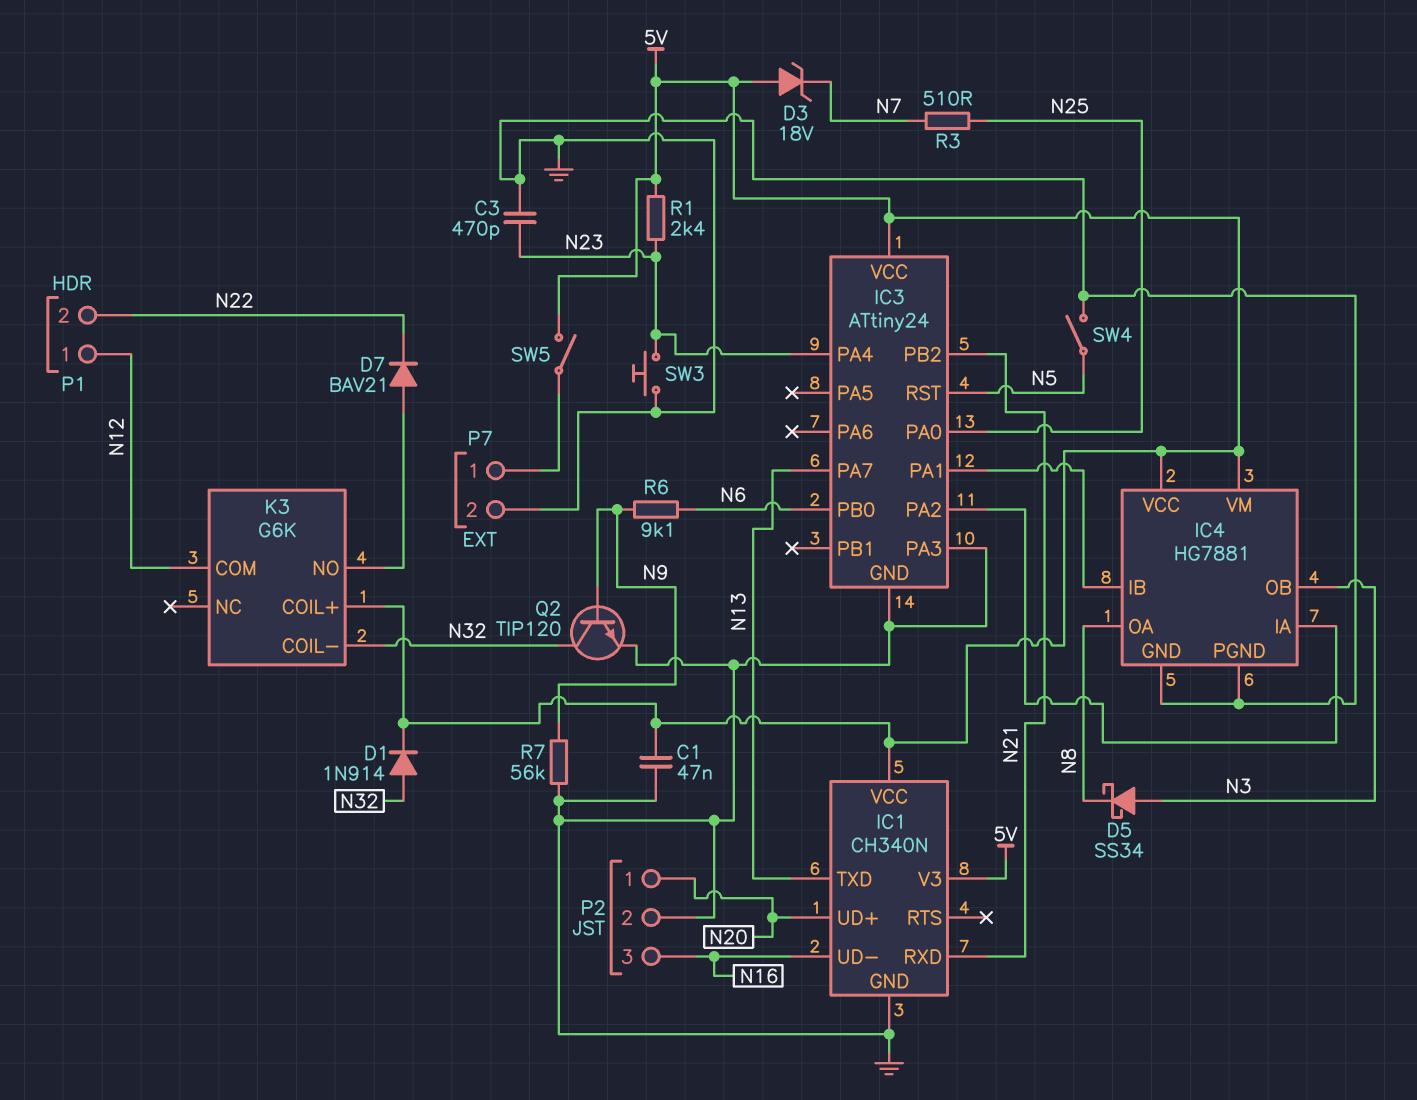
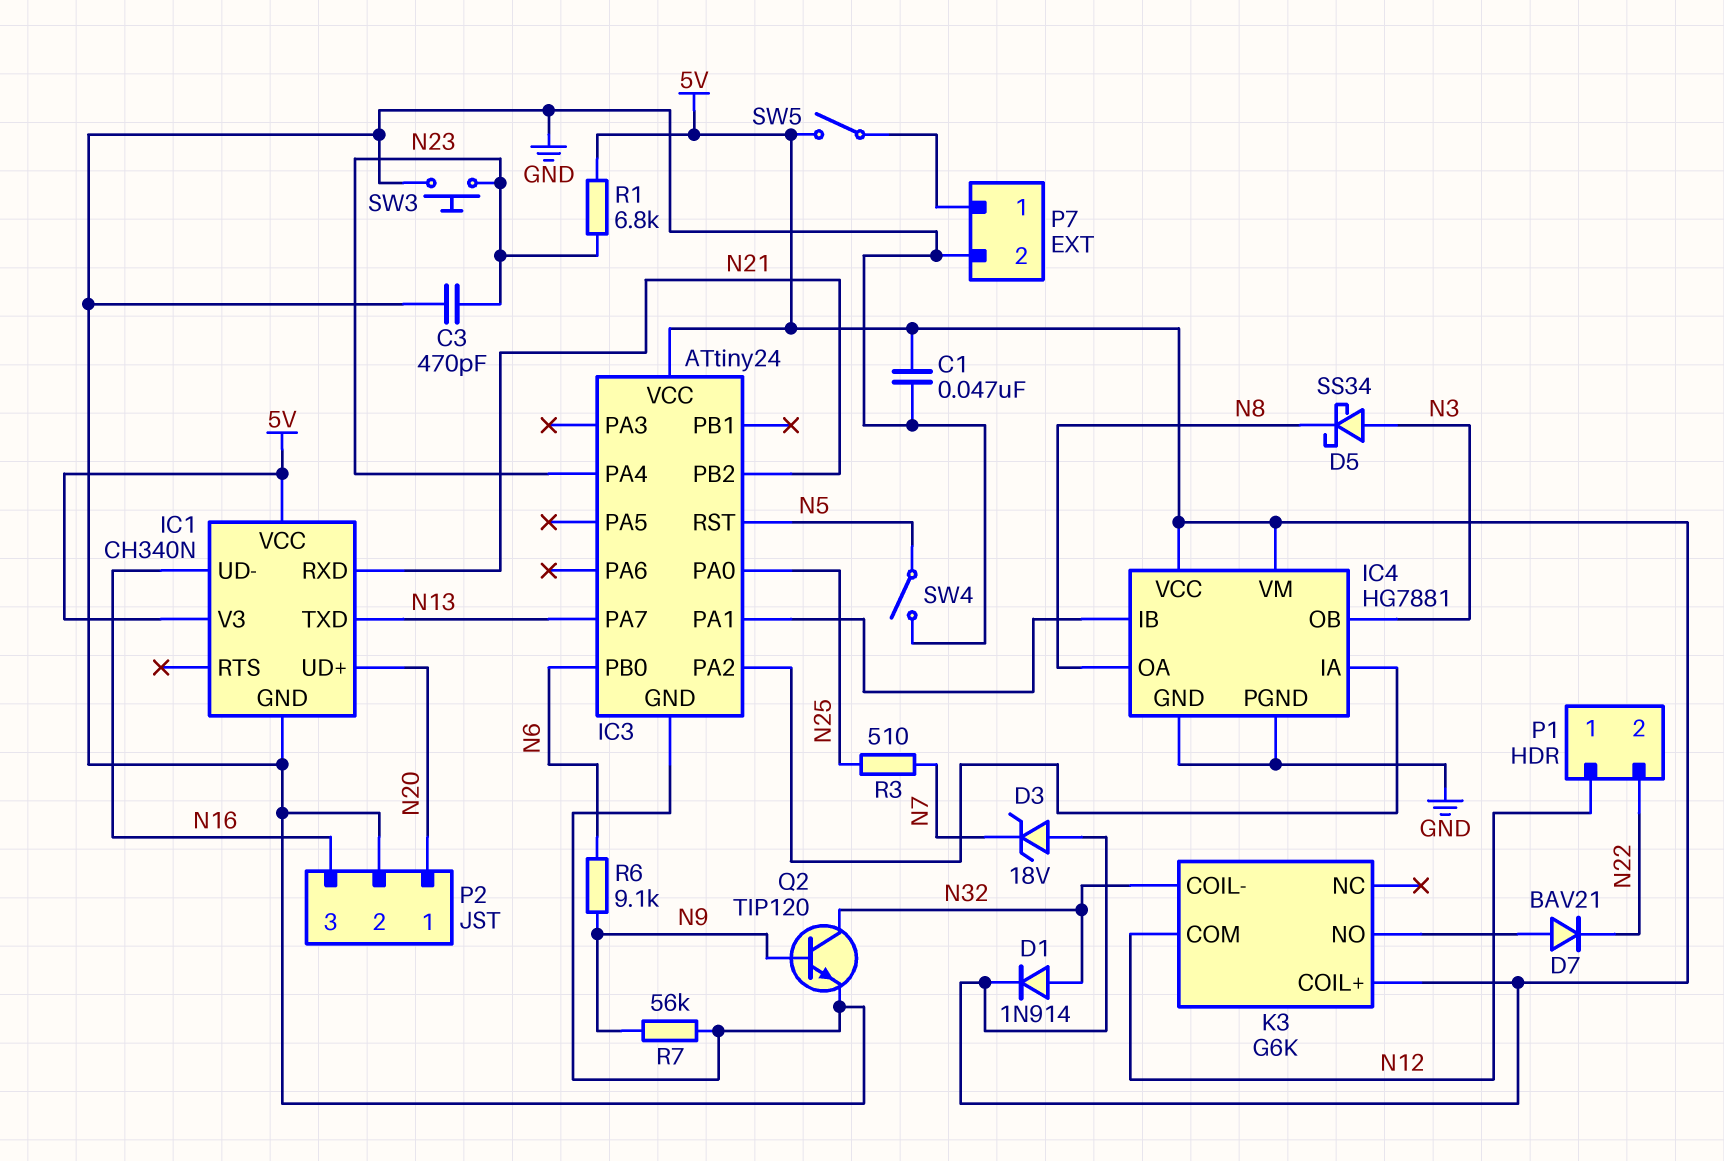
IC3 pin PA3: GND -> none
R1: 2.4k (5V, N23) -> 6.8k (5V, N23)

